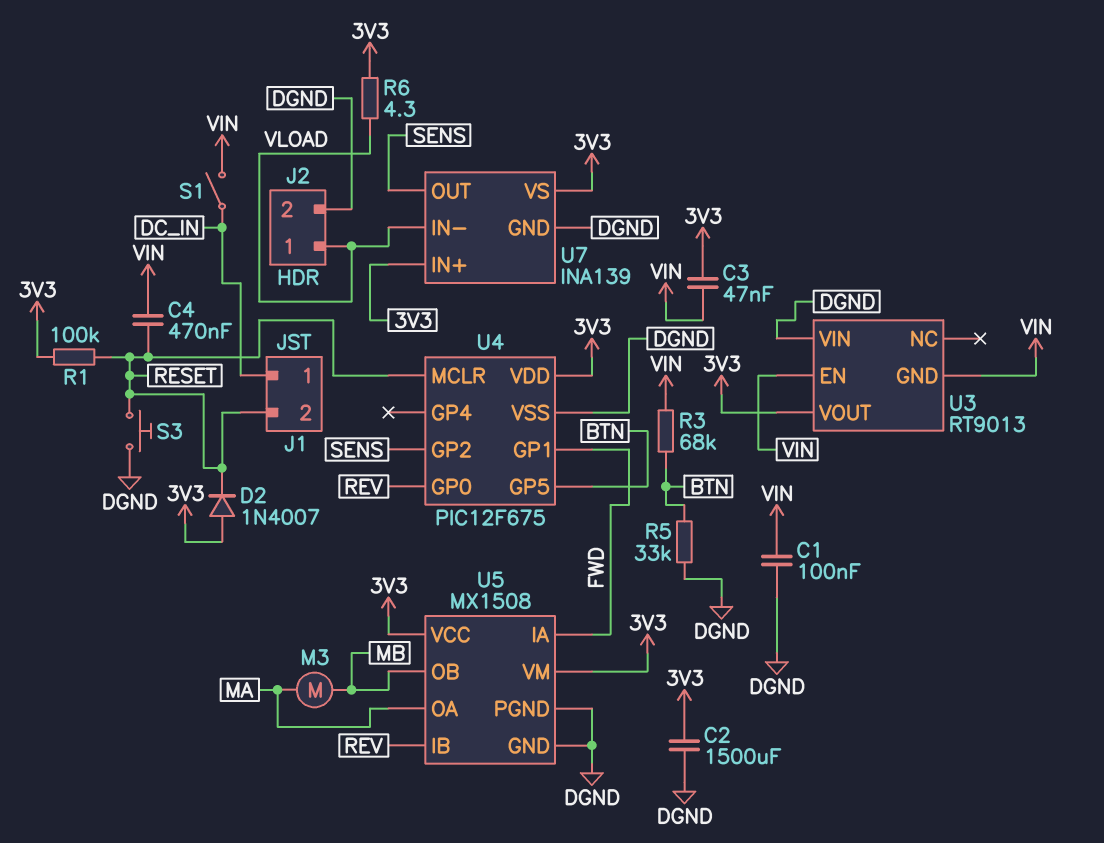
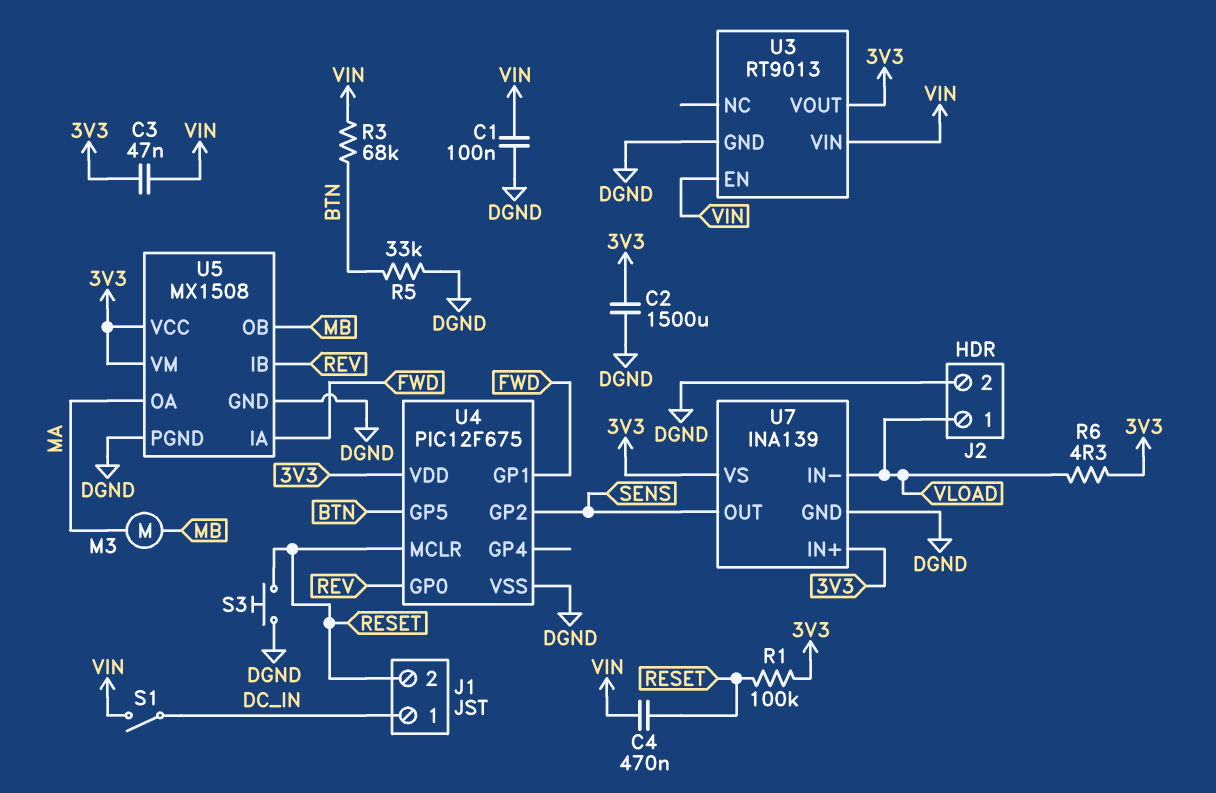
D2: diode 1N4007 (A 3V3, K RESET) -> none
U3 pin GND: VIN -> DGND
U3 pin VIN: DGND -> VIN

